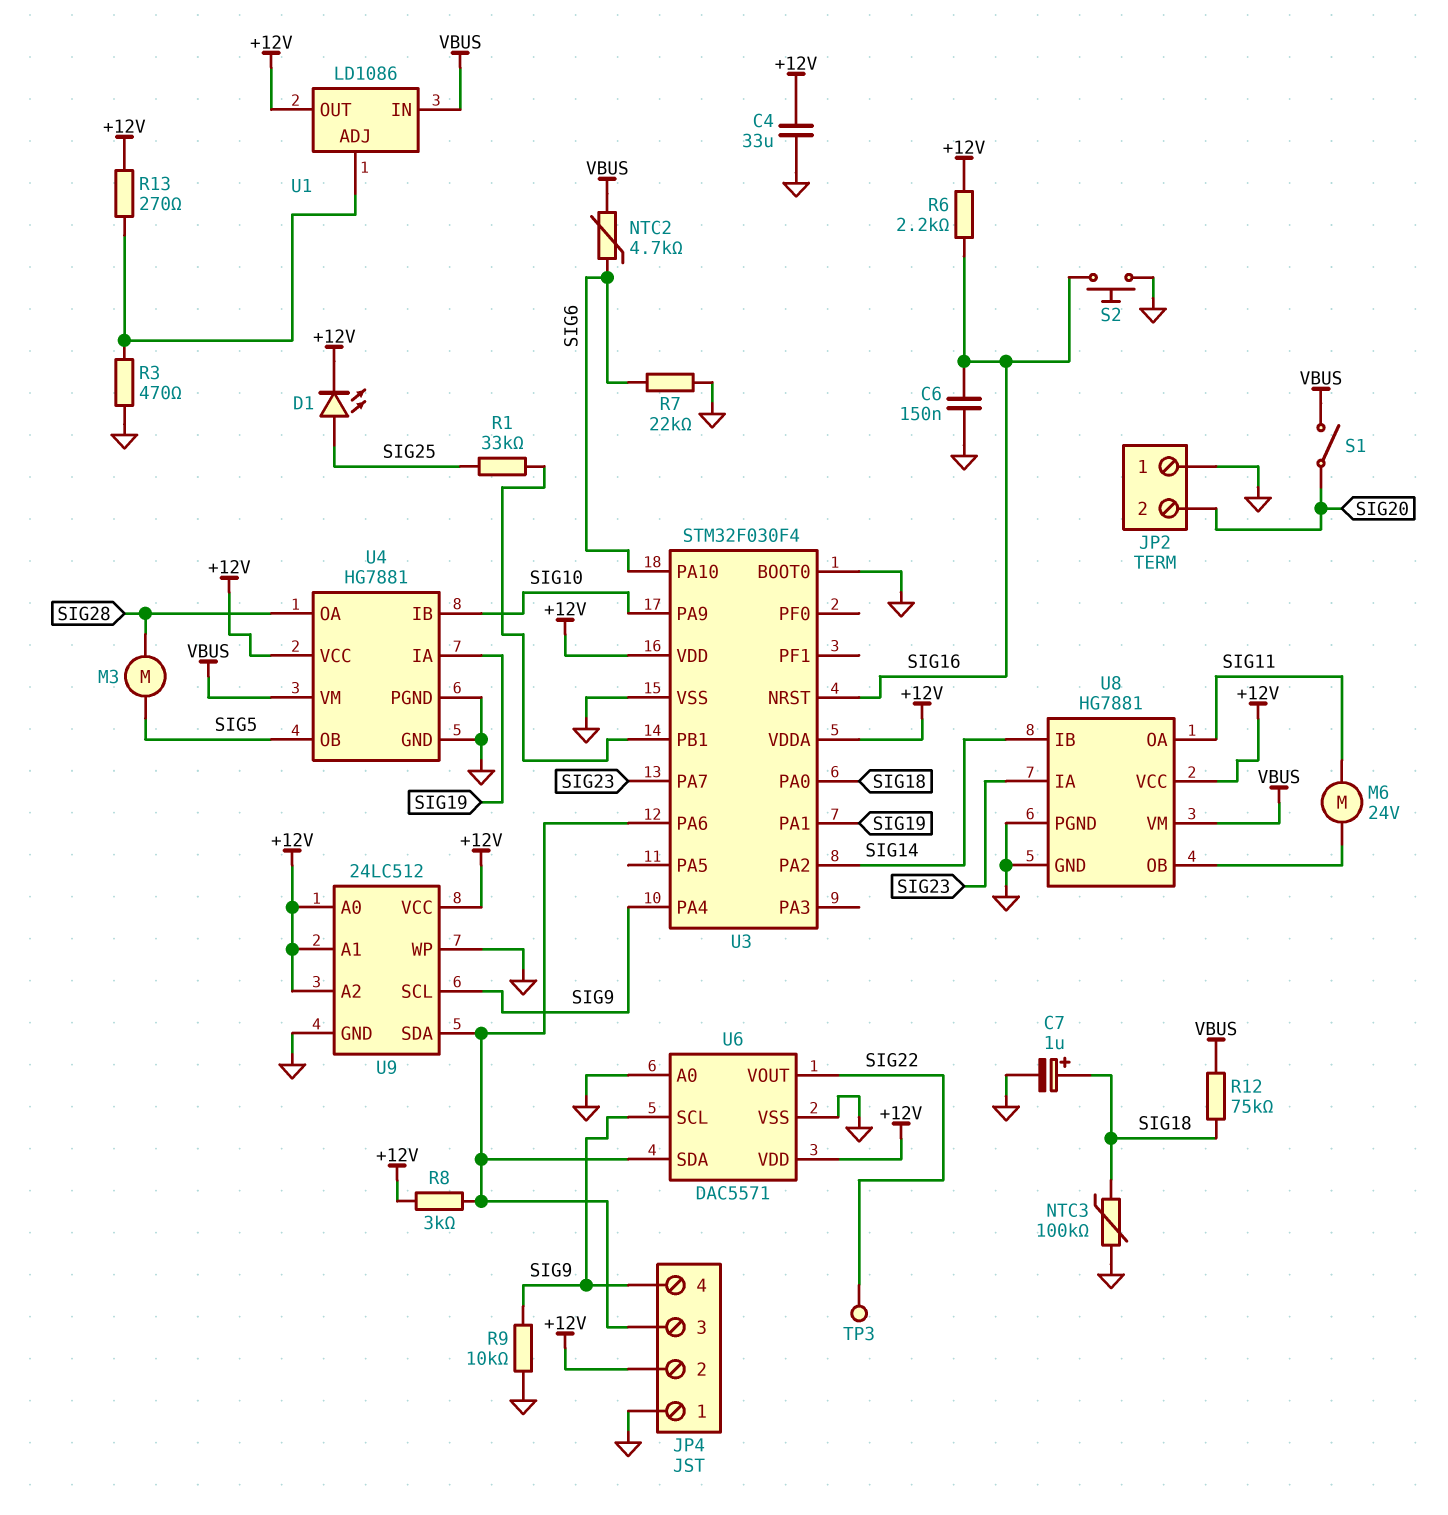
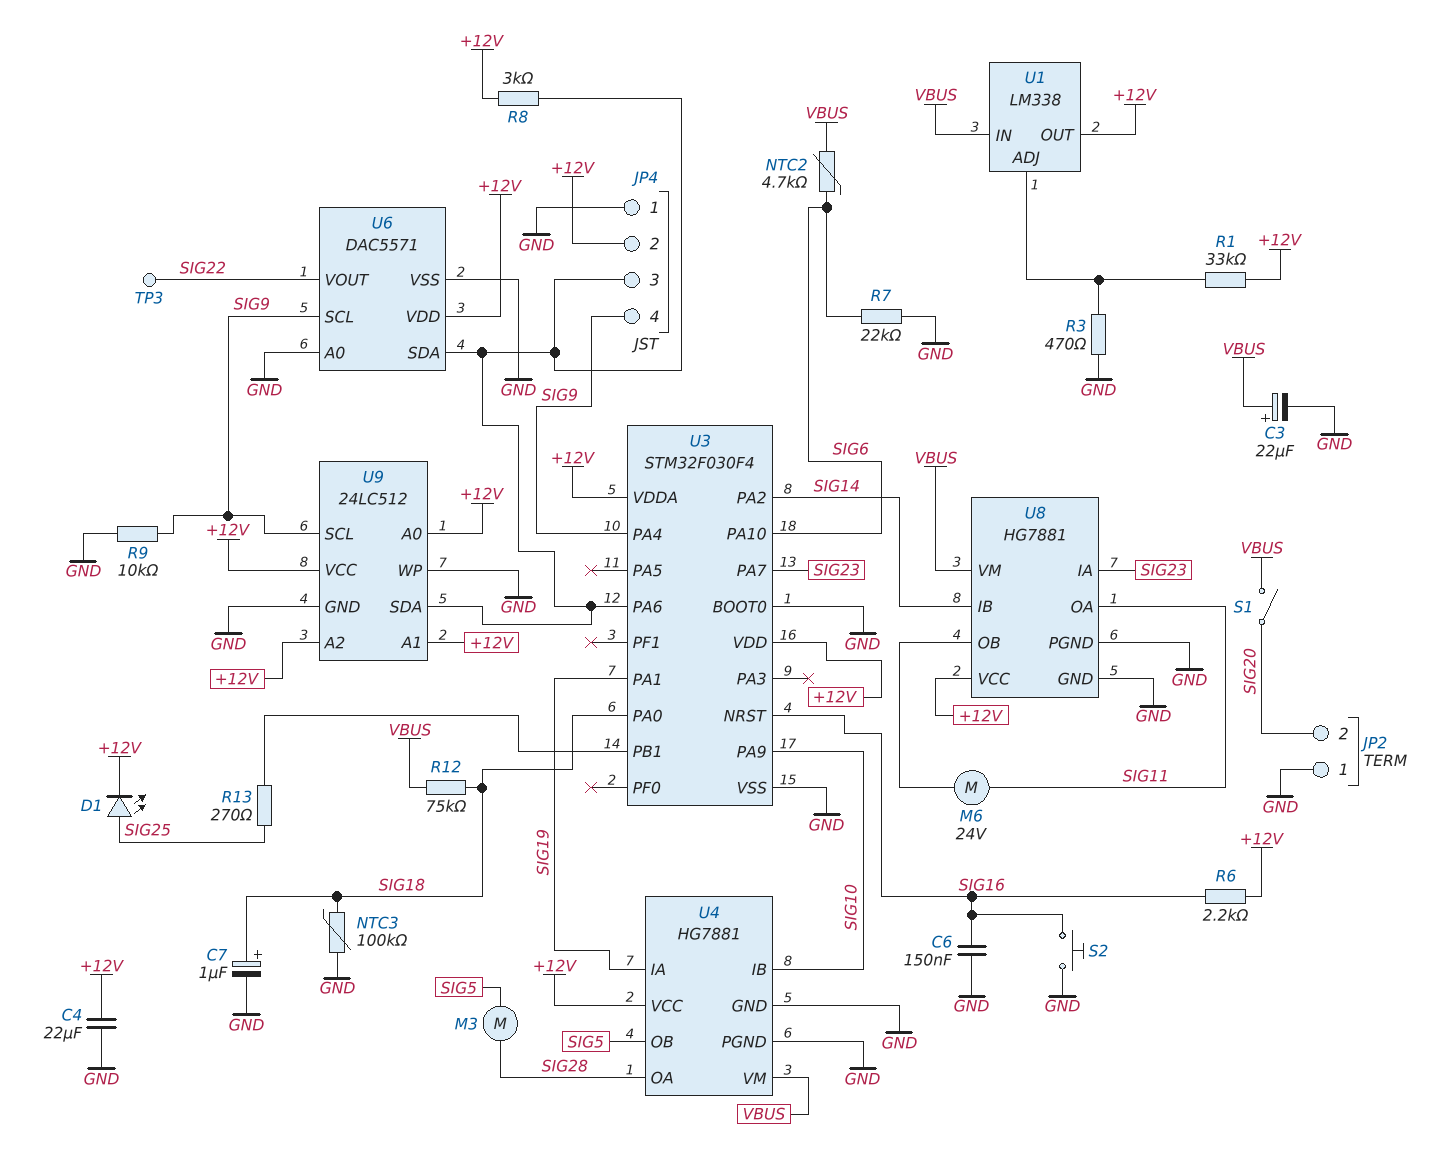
C3: none -> 22uF (plus VBUS, minus GND)
C4: 33uF (+12V, GND) -> 22uF (+12V, GND)
R1: 33k (SIG25, U3/PB1) -> 33k (+12V, U1/ADJ)
R13: 270 (+12V, U1/ADJ) -> 270 (SIG25, U3/PB1)
U1: LD1086 -> LM338

